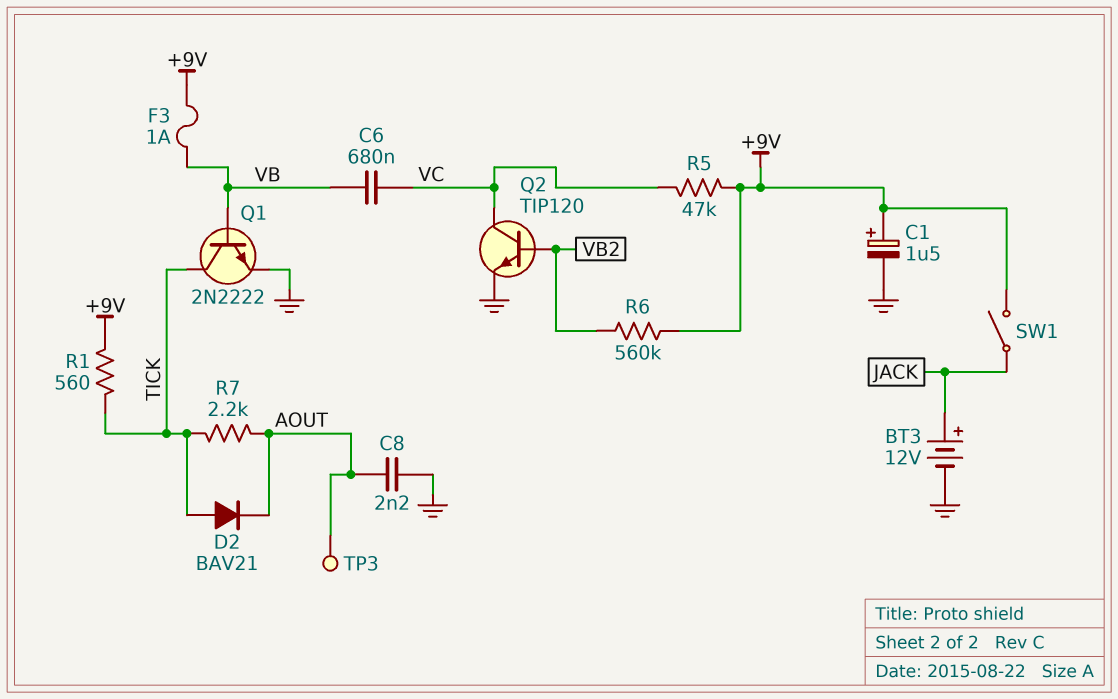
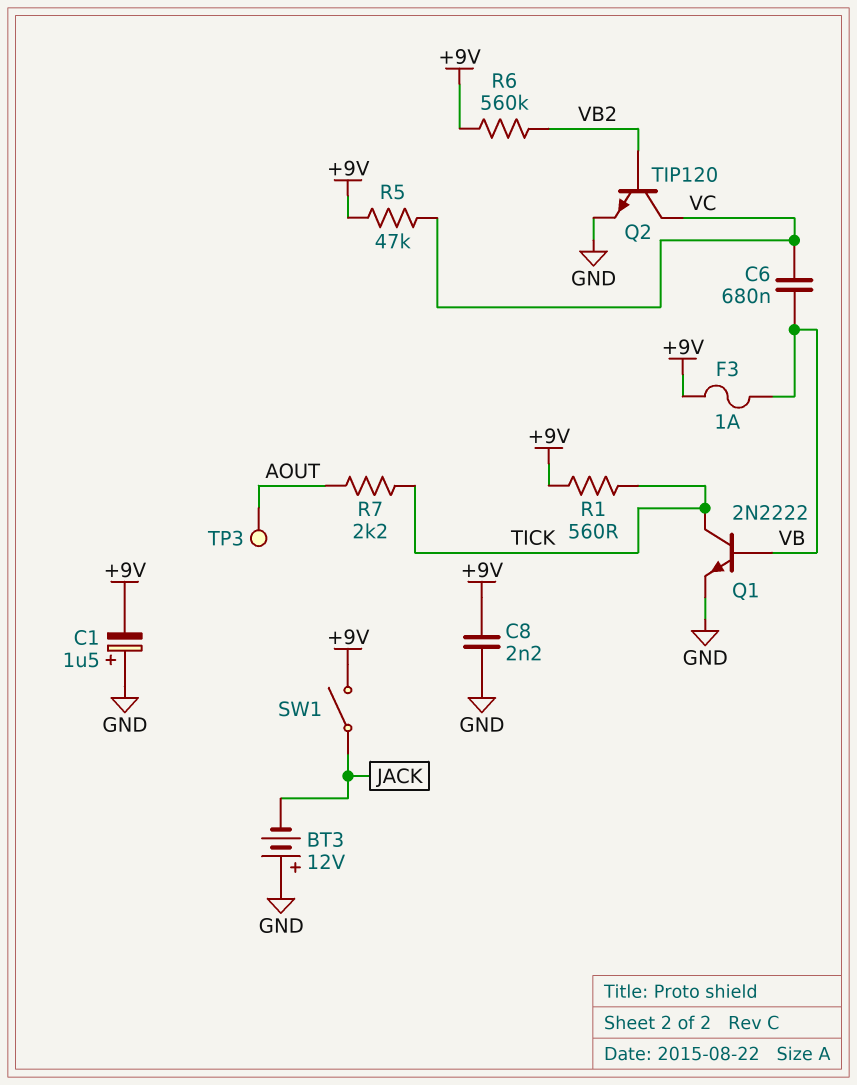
BT3: 12V (plus JACK, minus GND) -> 12V (plus GND, minus JACK)
C1: 1.5uF (plus +9V, minus GND) -> 1.5uF (plus GND, minus +9V)
C8: 2.2nF (AOUT, GND) -> 2.2nF (+9V, GND)
D2: diode BAV21 (A TICK, K AOUT) -> none

